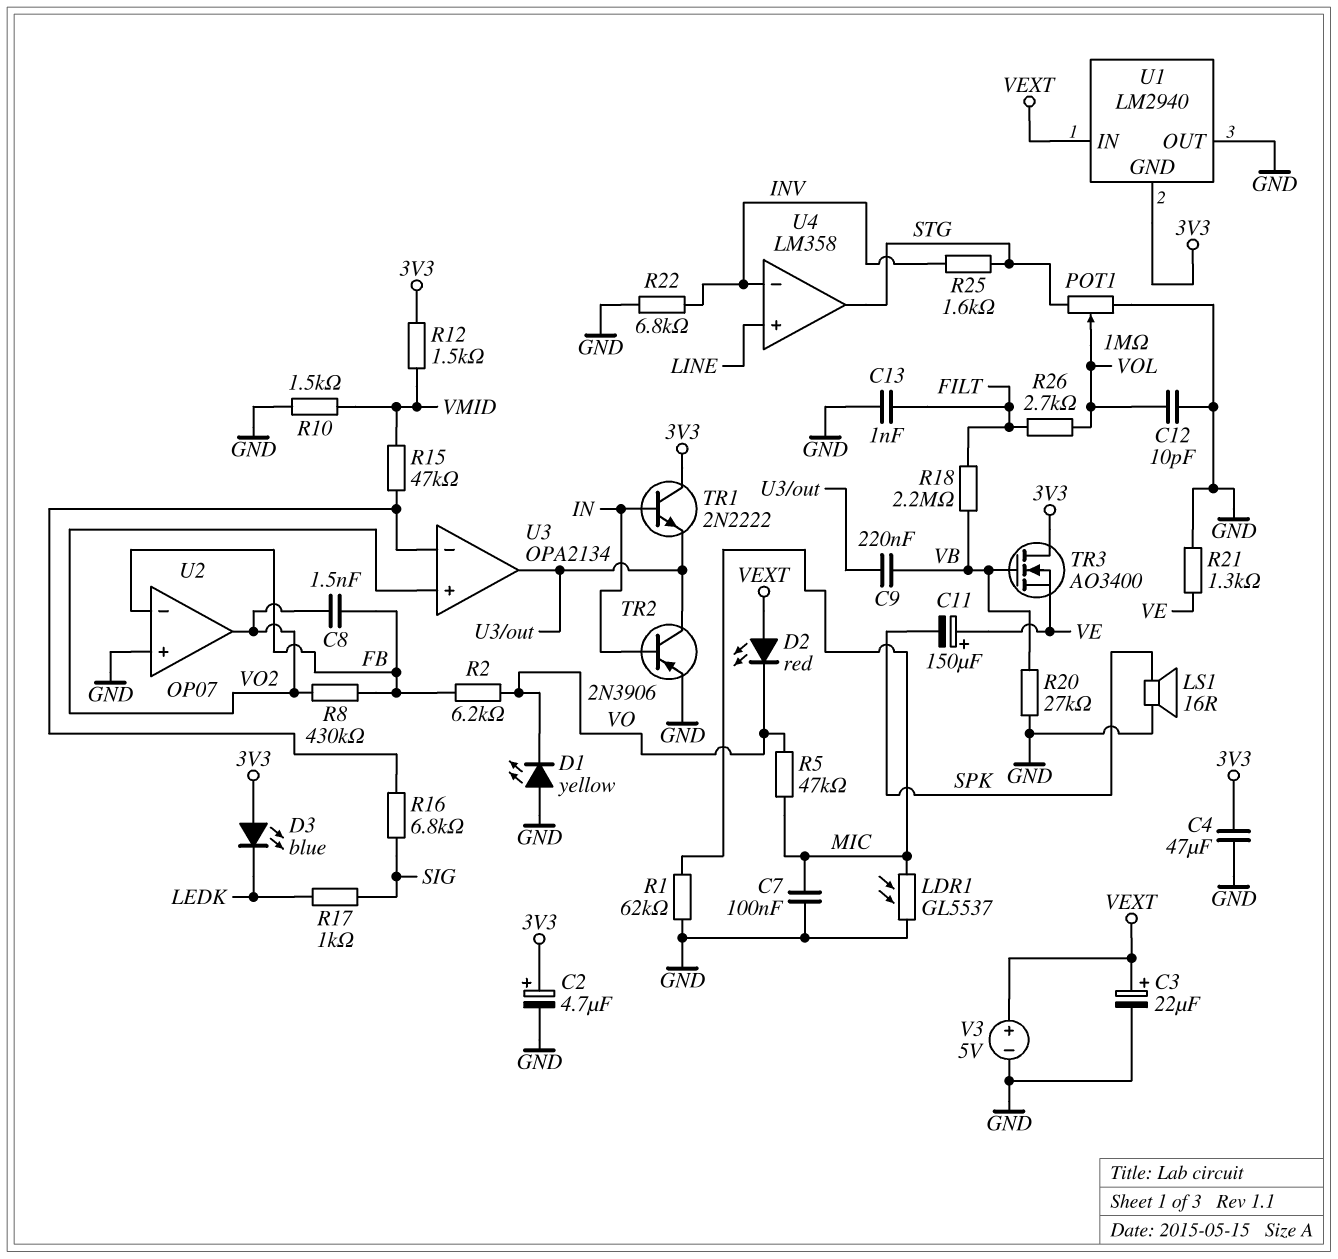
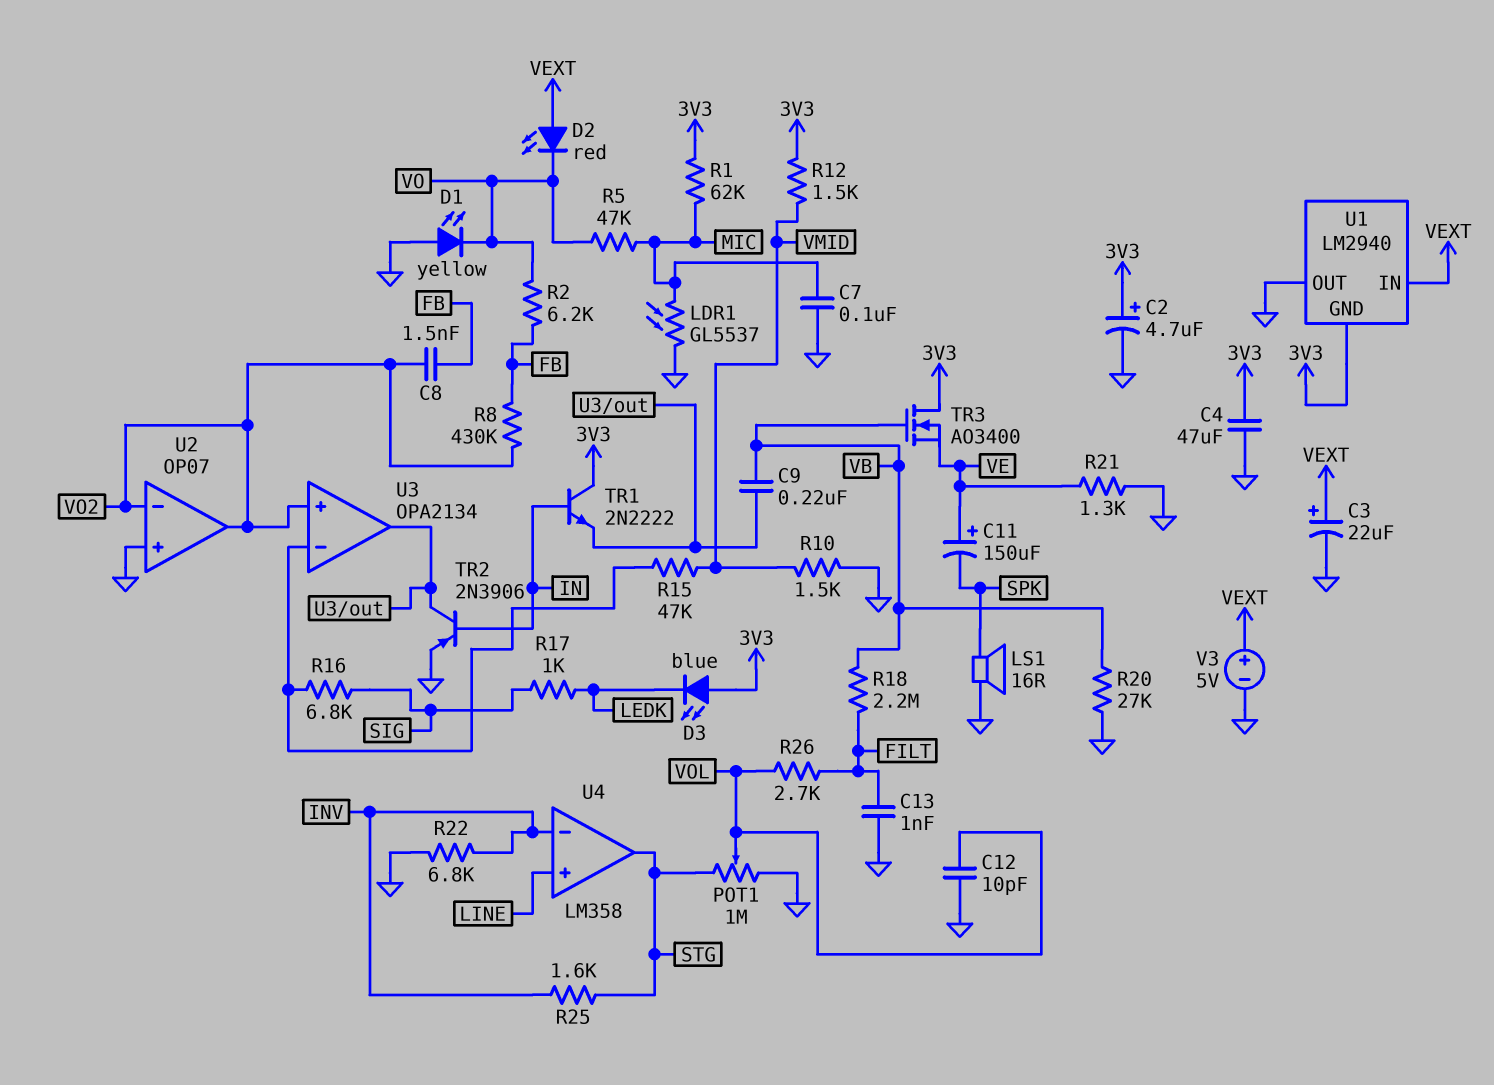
R1: 62k (GND, MIC) -> 62k (3V3, MIC)
U2 pin in-: FB -> VO2

